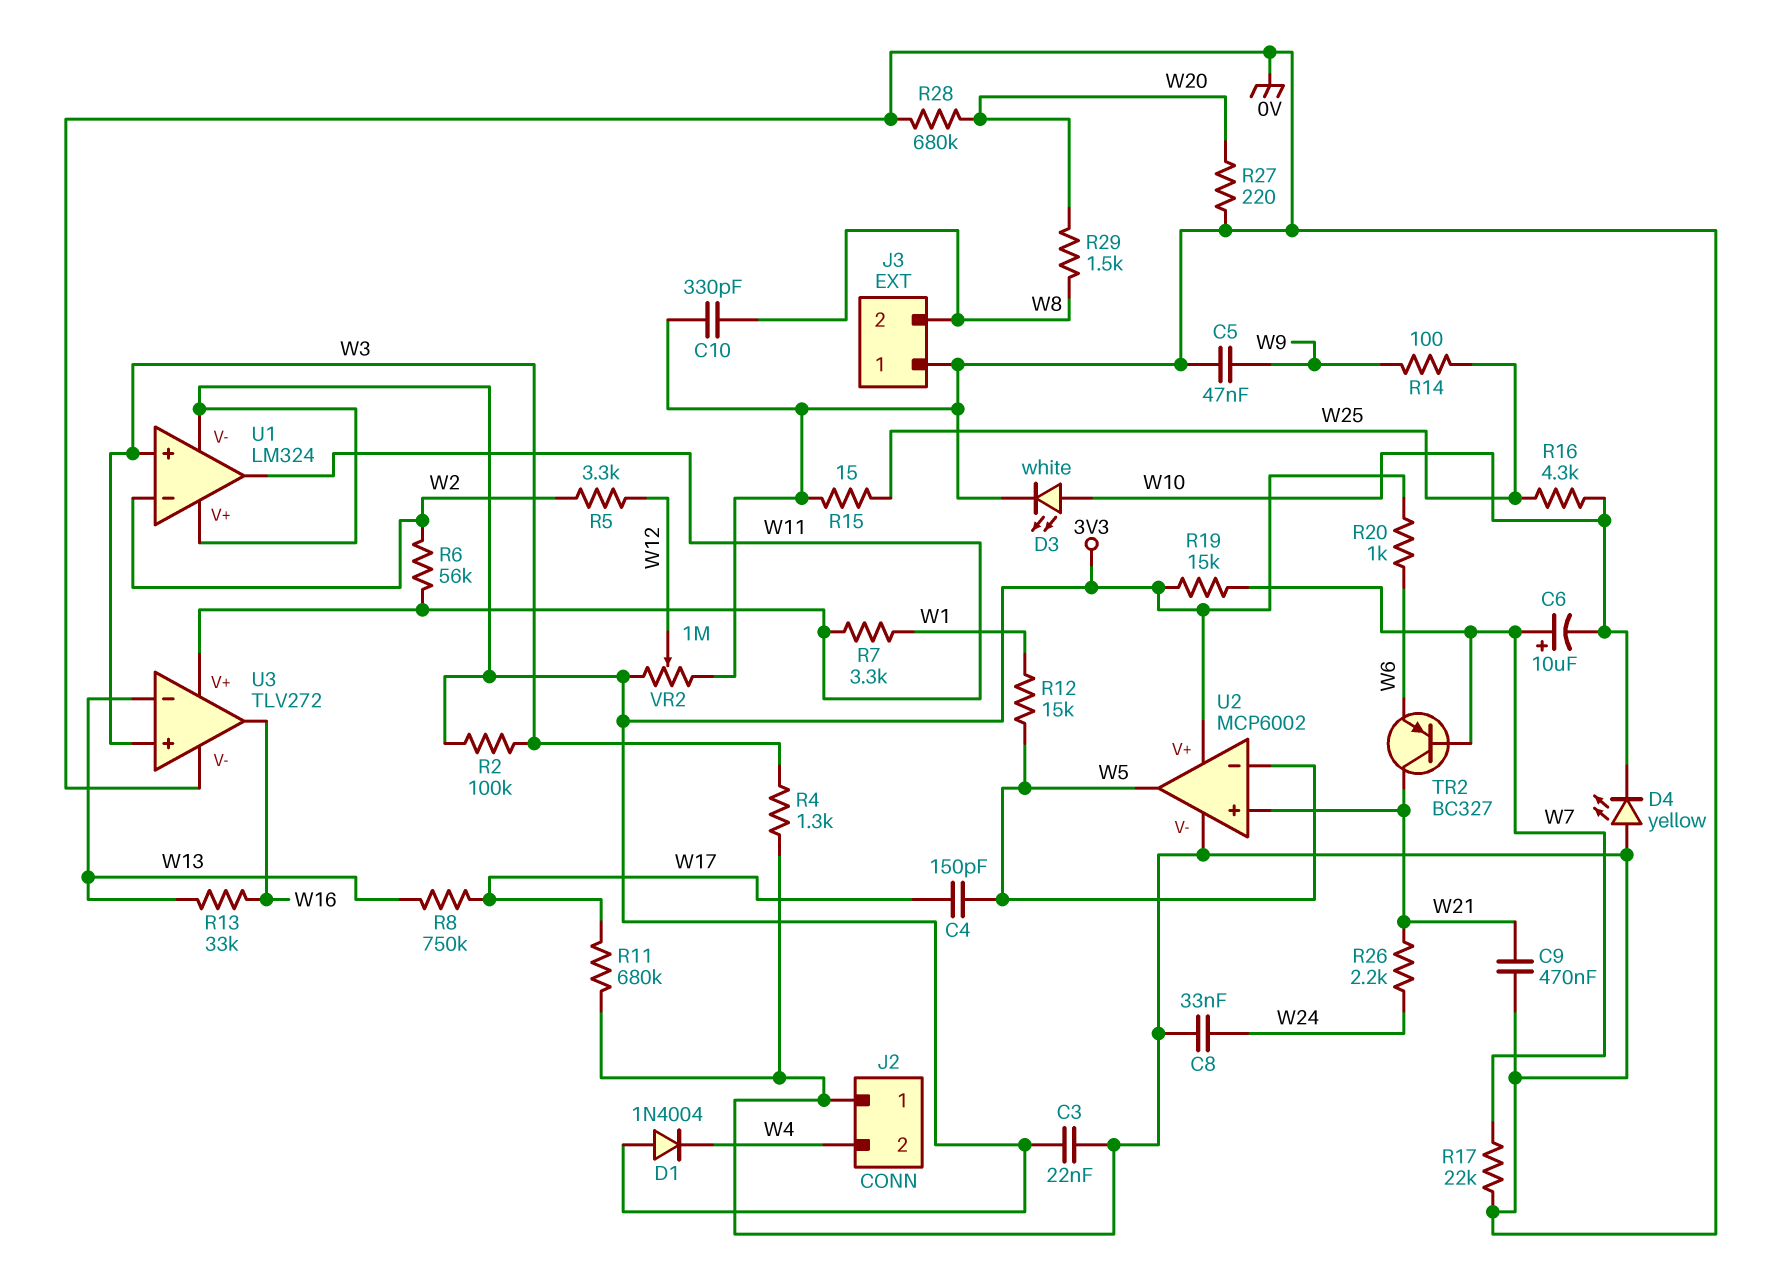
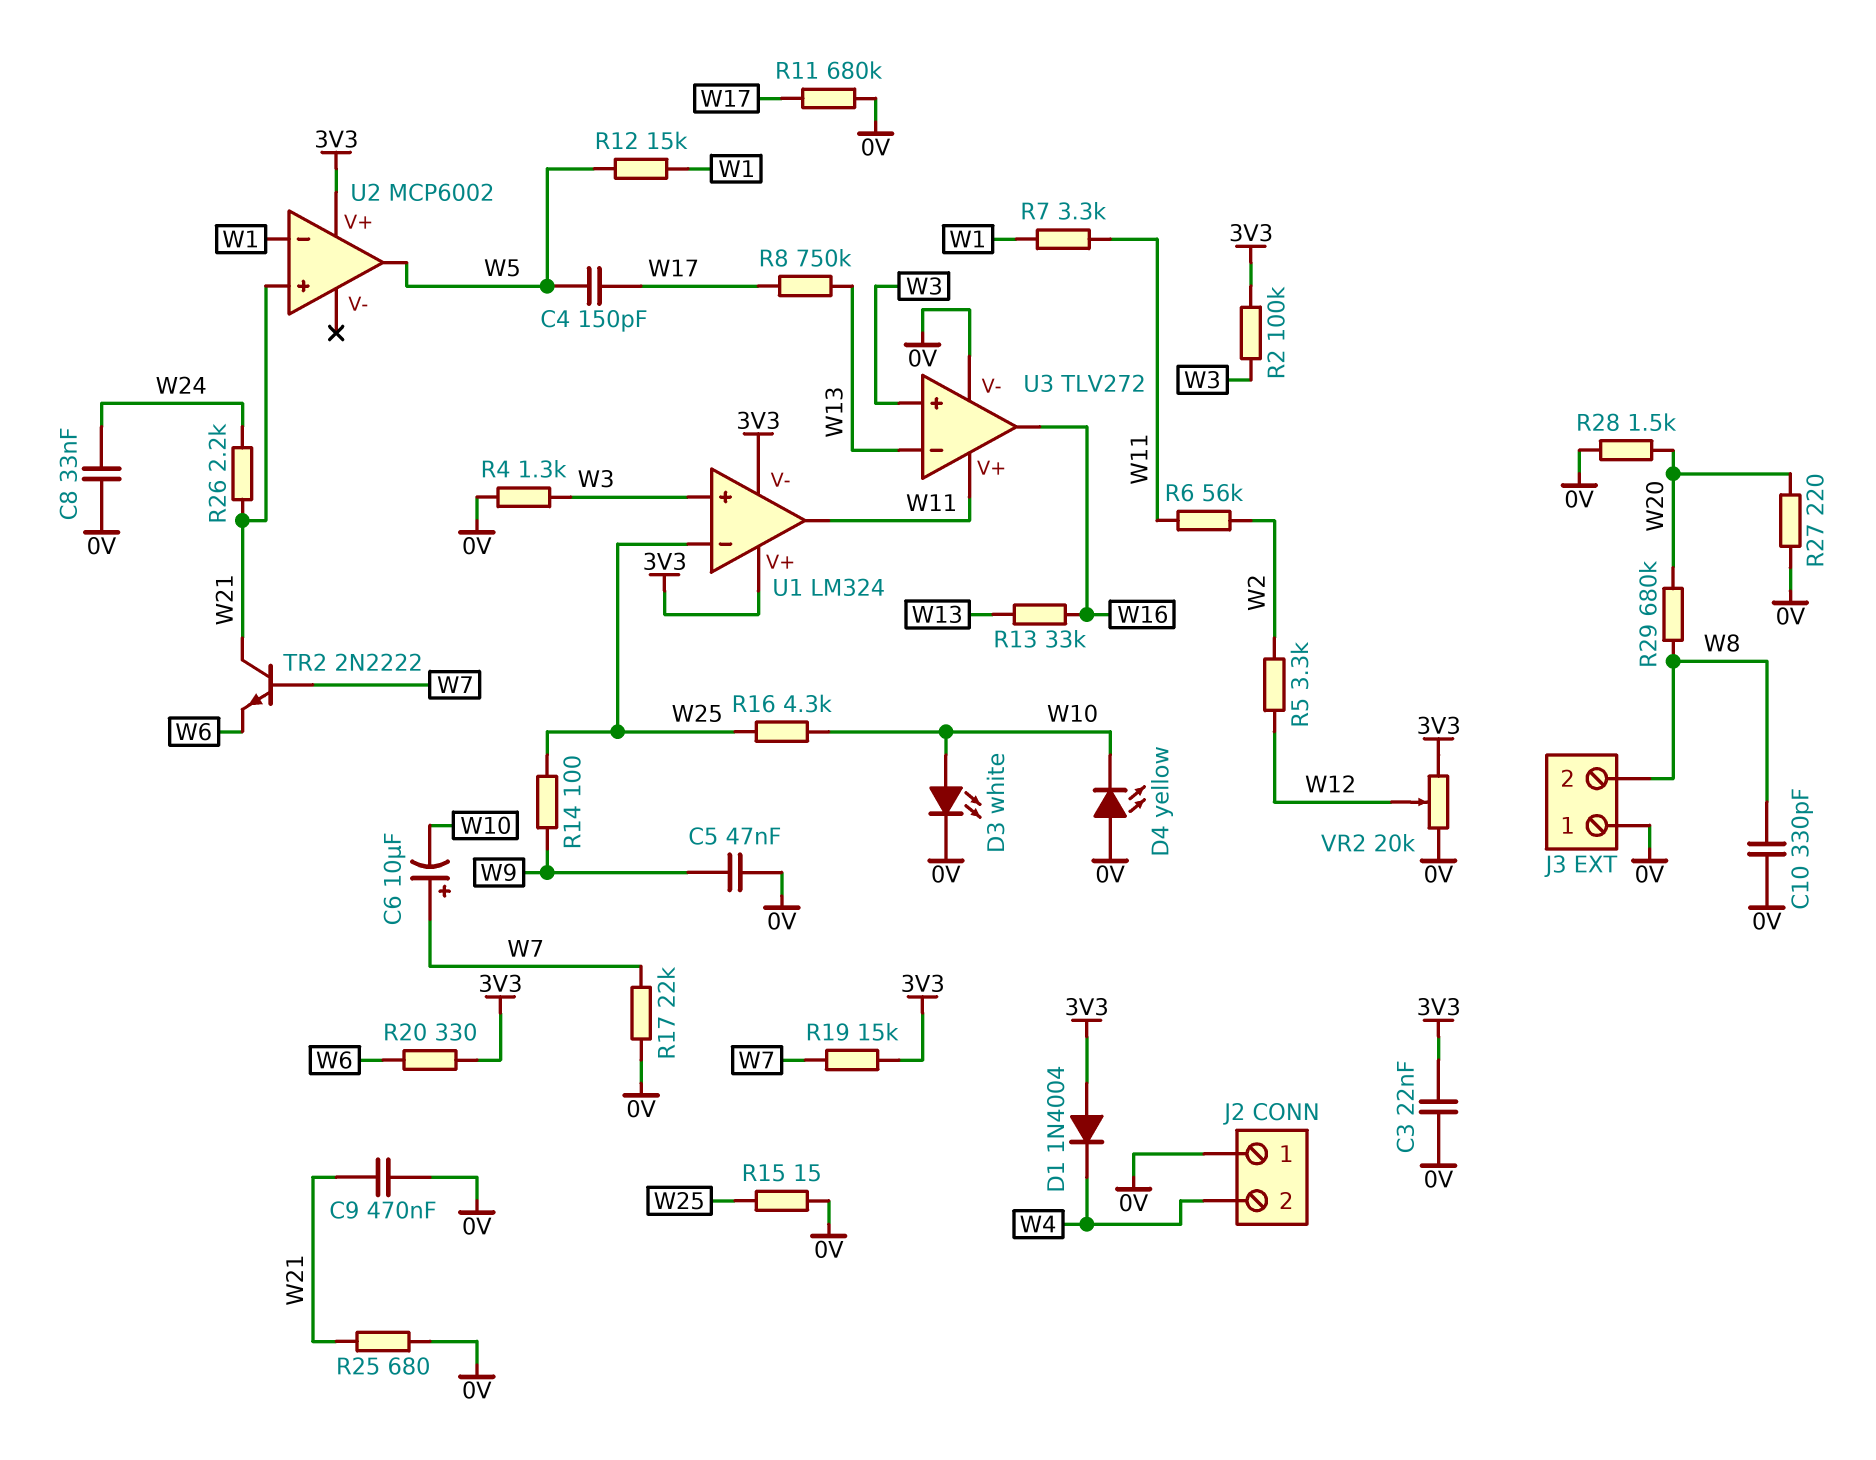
R20: 1k (3V3, W6) -> 330 (3V3, W6)
R25: none -> 680 (0V, W21)
R28: 680k (0V, W20) -> 1.5k (0V, W20)
R29: 1.5k (W8, W20) -> 680k (W8, W20)
TR2: PNP BC327 (B W7, C W21, E W6) -> NPN 2N2222 (B W7, C W21, E W6)
U1 pin in-: W2 -> W25
U2 pin V-: 0V -> none
U2 pin in-: W5 -> W1
VR2: 1M (0V, 3V3, wiper W12) -> 20k (0V, 3V3, wiper W12)

